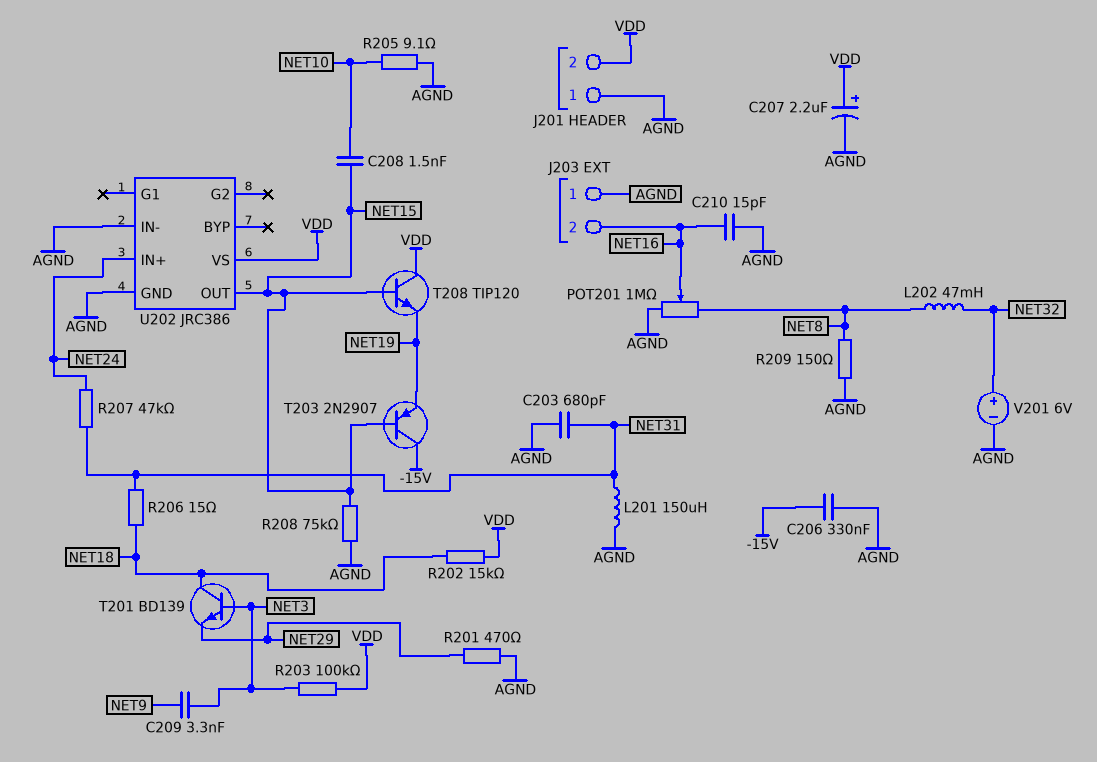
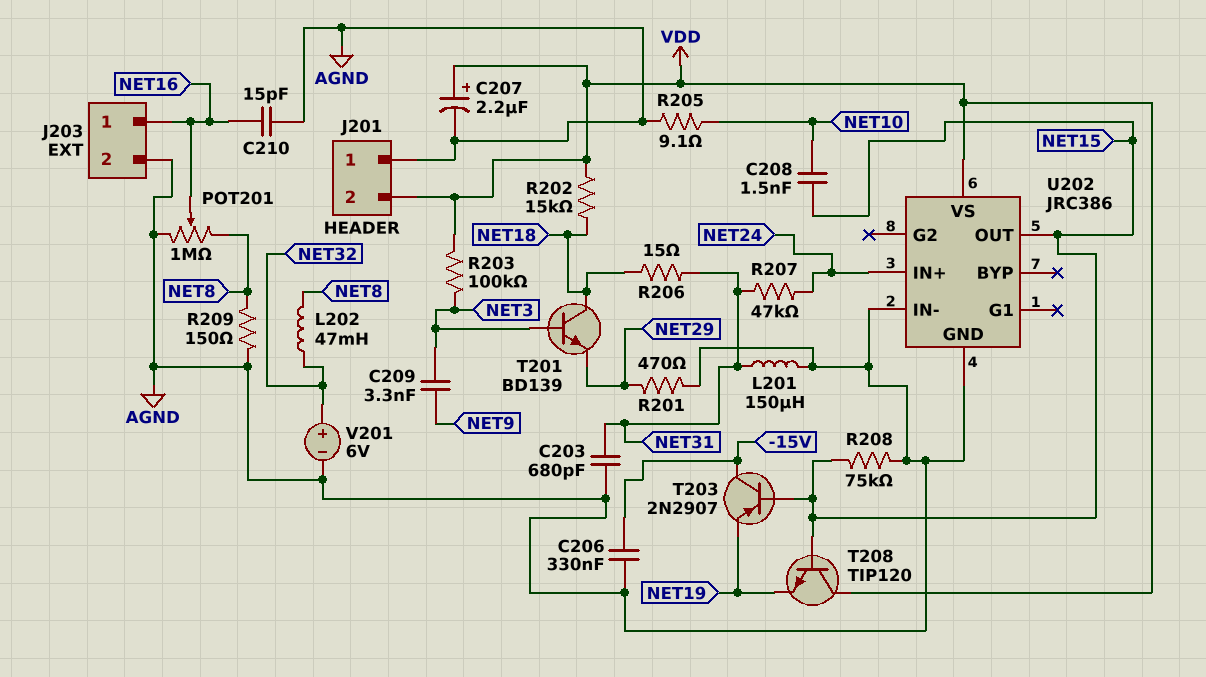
J203 pin 1: AGND -> NET16
J203 pin 2: NET16 -> AGND

